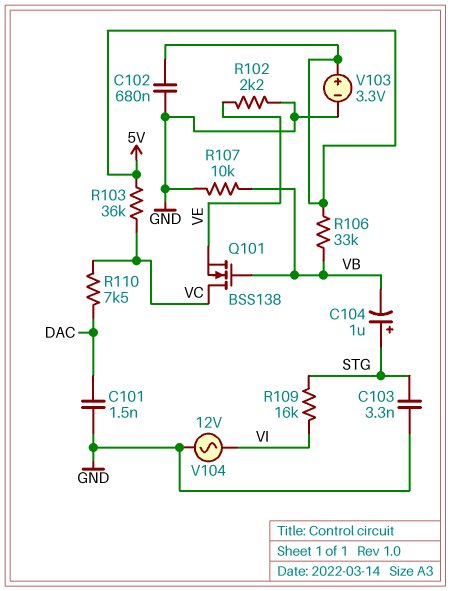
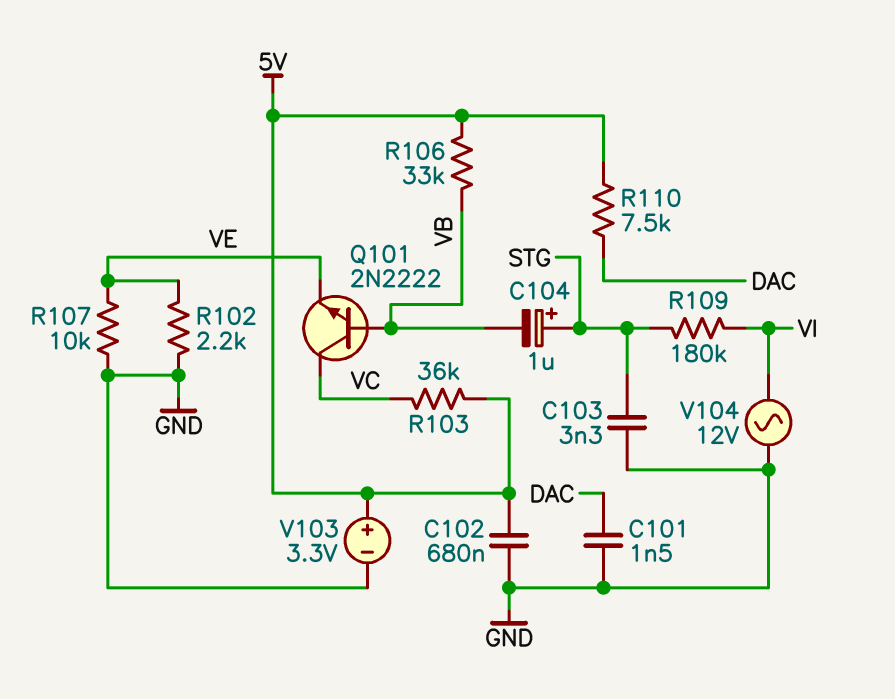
Q101: NMOS BSS138 (G VB, D VC, S VE) -> NPN 2N2222 (B VB, C VC, E VE)
R107: 10k (GND, VB) -> 10k (GND, VE)
R109: 16k (STG, VI) -> 180k (STG, VI)
R110: 7.5k (DAC, VC) -> 7.5k (5V, DAC)

